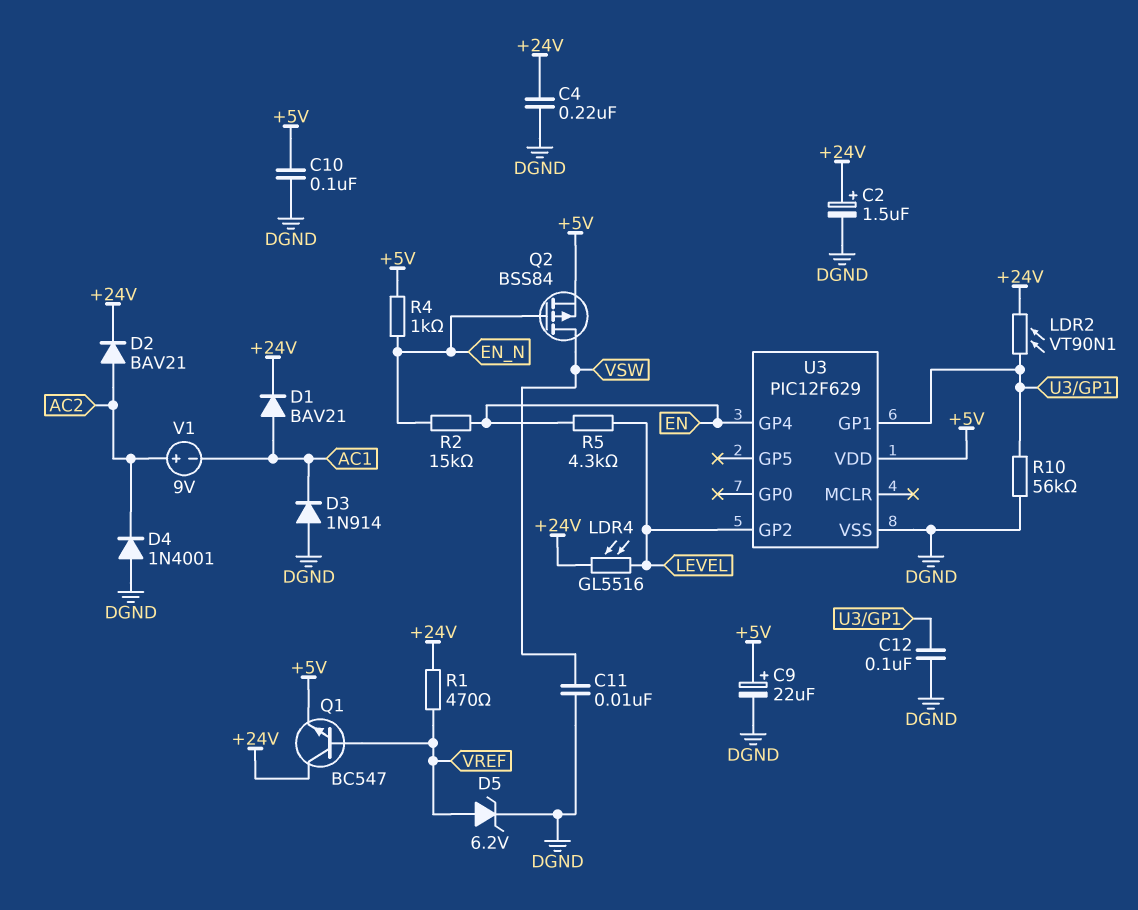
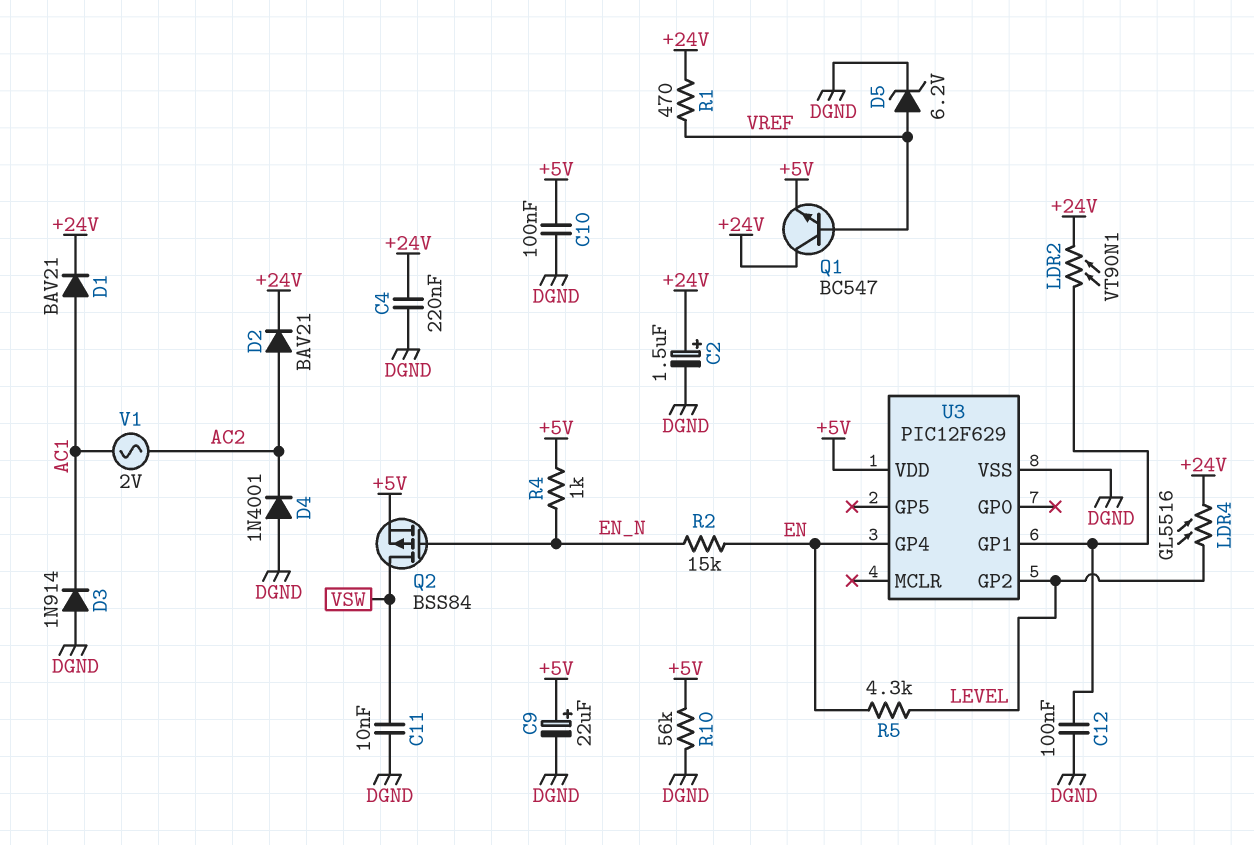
R10: 56k (DGND, U3/GP1) -> 56k (+5V, DGND)
V1: 9V (plus AC2, minus AC1) -> AC 2V (AC1, AC2)

